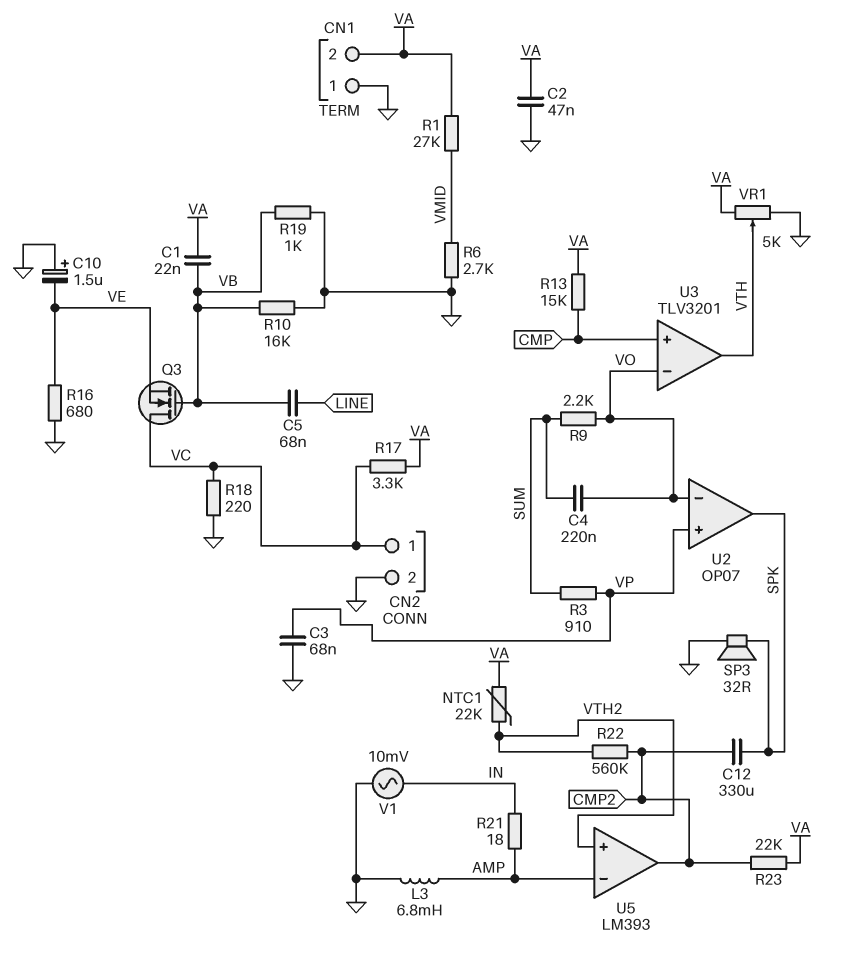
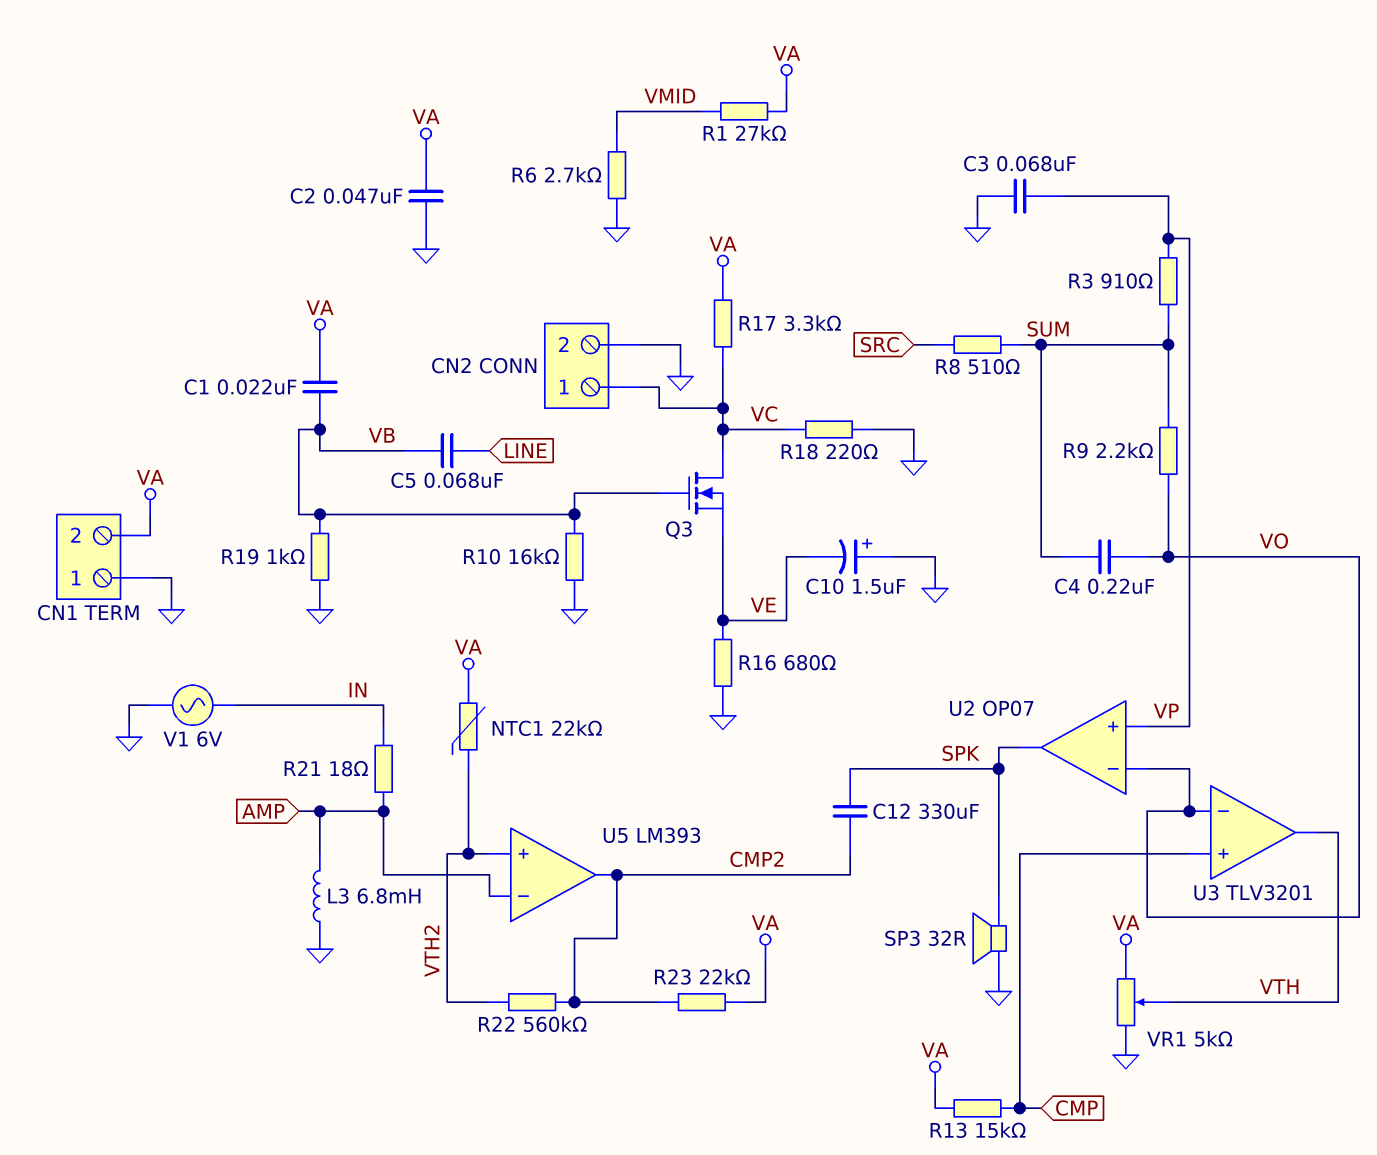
R8: none -> 510 (SRC, SUM)
V1: AC 10mV (GND, IN) -> AC 6V (GND, IN)

